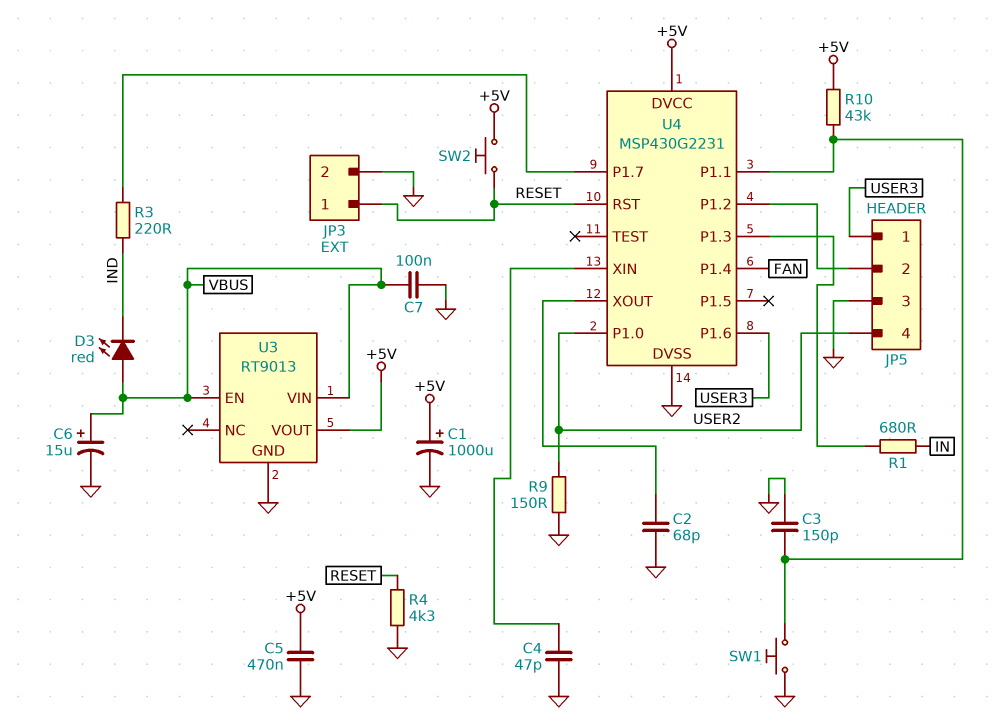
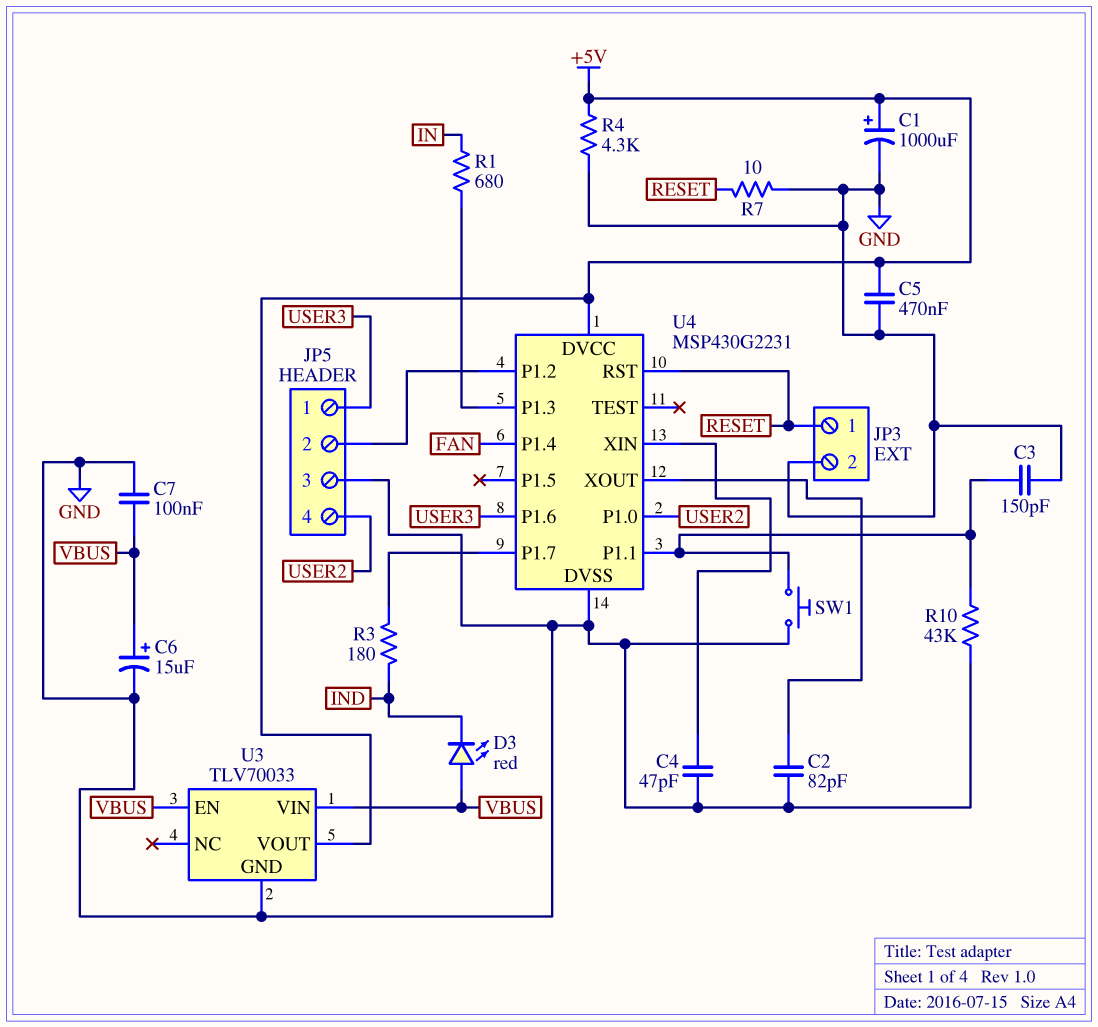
C2: 68pF (GND, U4/XOUT) -> 82pF (GND, U4/XOUT)
R3: 220 (IND, U4/P1.7) -> 180 (IND, U4/P1.7)
R4: 4.3k (GND, RESET) -> 4.3k (+5V, GND)
R7: none -> 10 (GND, RESET)
R9: 150 (GND, USER2) -> none
R10: 43k (+5V, U4/P1.1) -> 43k (GND, U4/P1.1)
SW2: button (+5V, RESET) -> none
U3: RT9013 -> TLV70033

